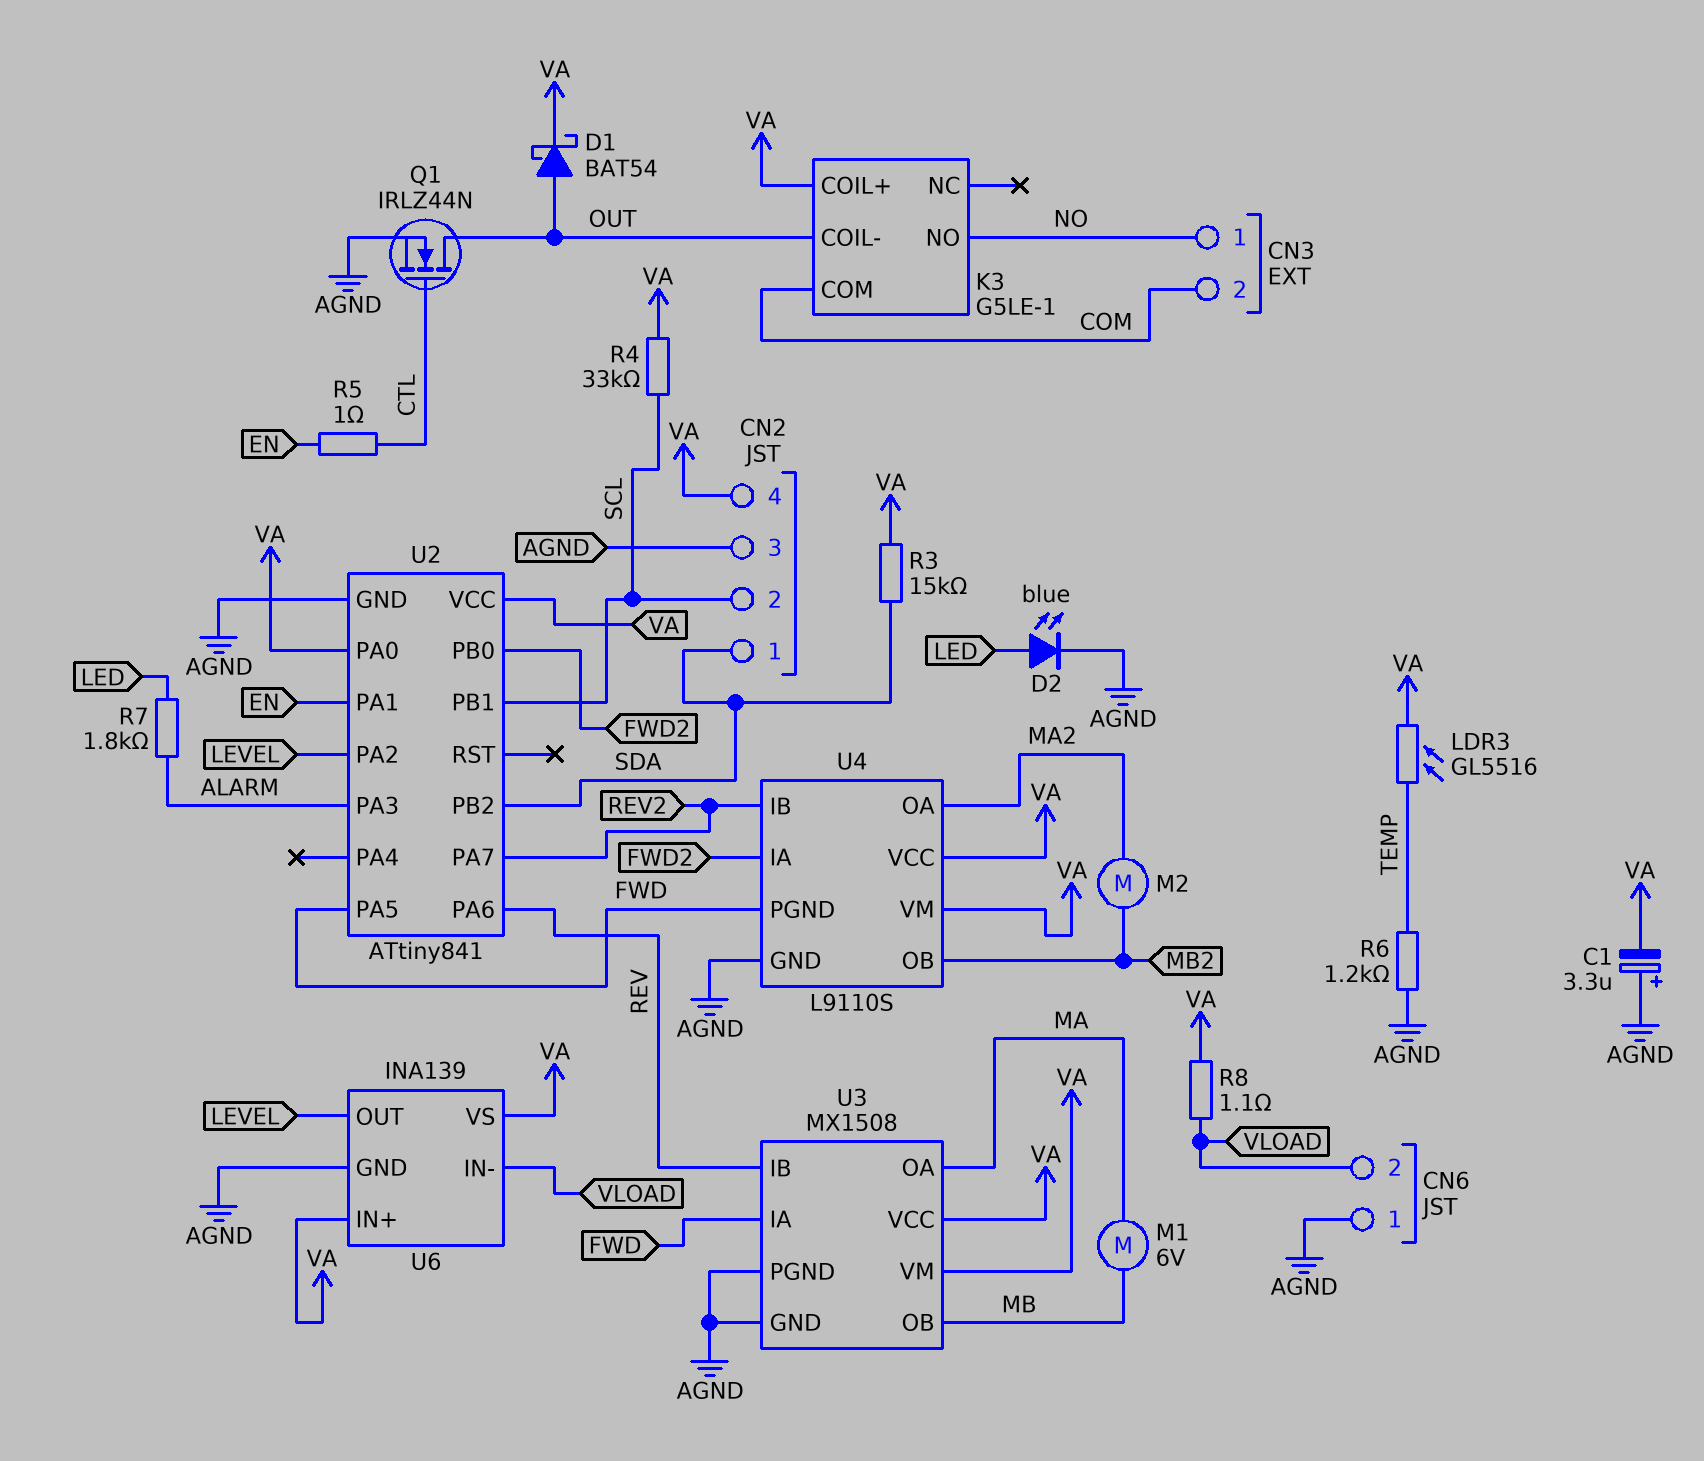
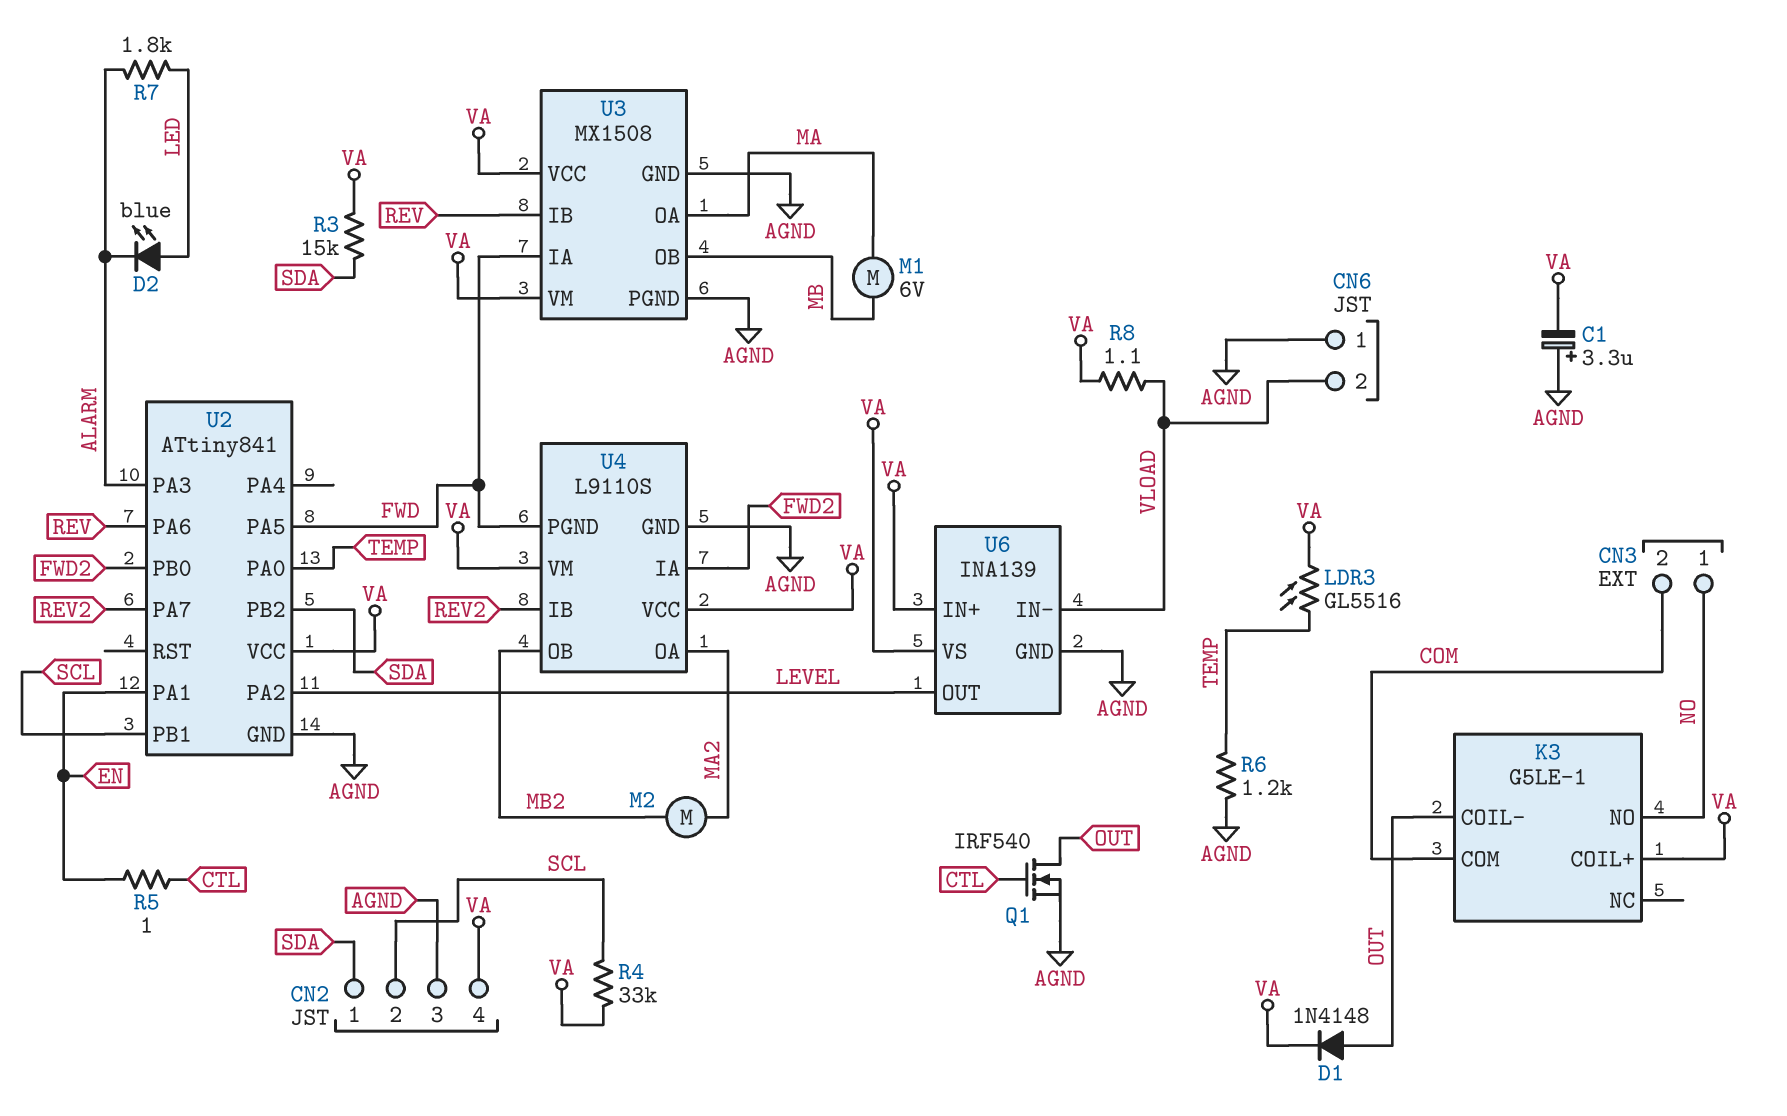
D1: schottky BAT54 (A OUT, K VA) -> diode 1N4148 (A OUT, K VA)
D2: LED blue (A LED, K AGND) -> LED blue (A LED, K ALARM)
Q1: NMOS IRLZ44N (G CTL, D OUT, S AGND) -> NMOS IRF540 (G CTL, D OUT, S AGND)
U2 pin PA0: VA -> TEMP

